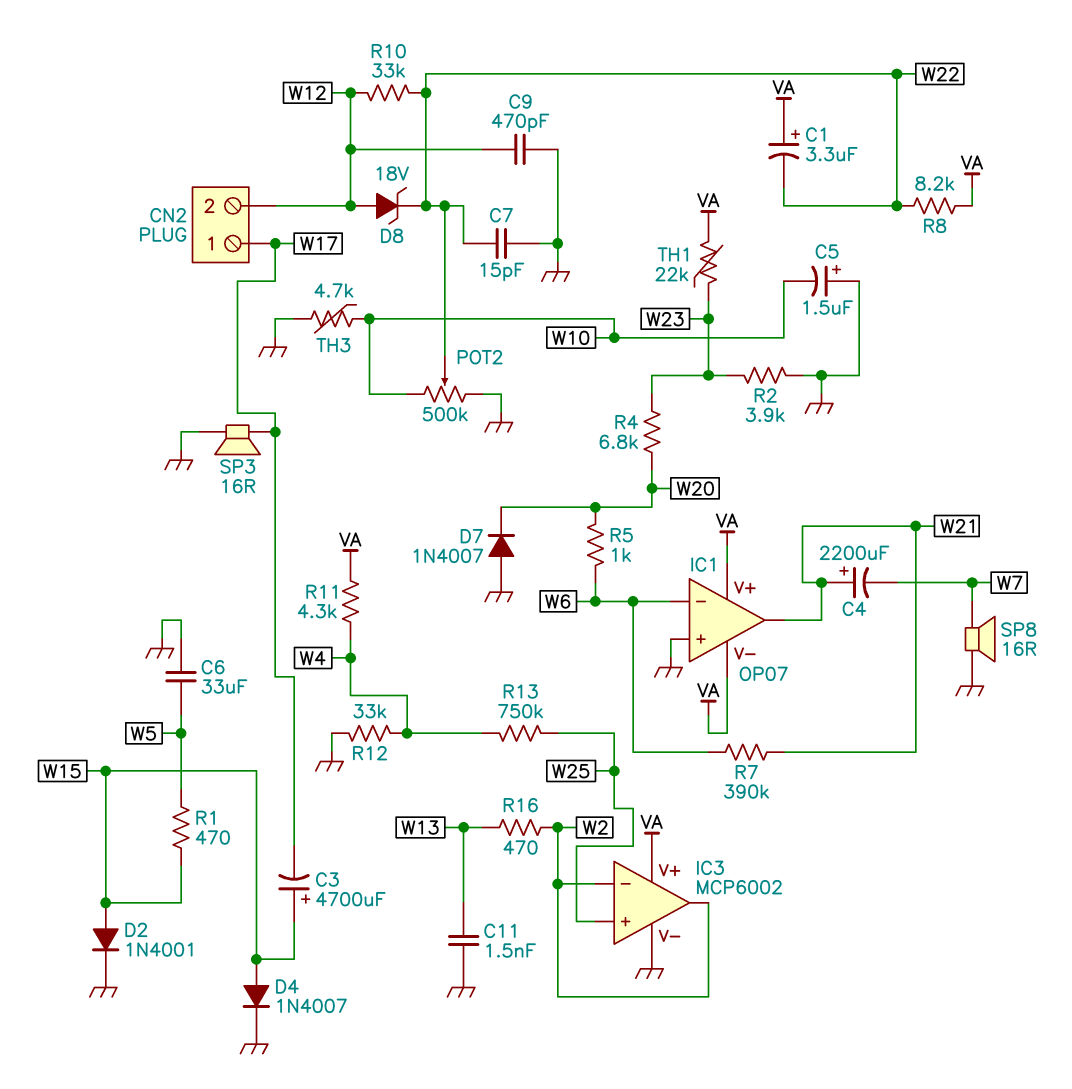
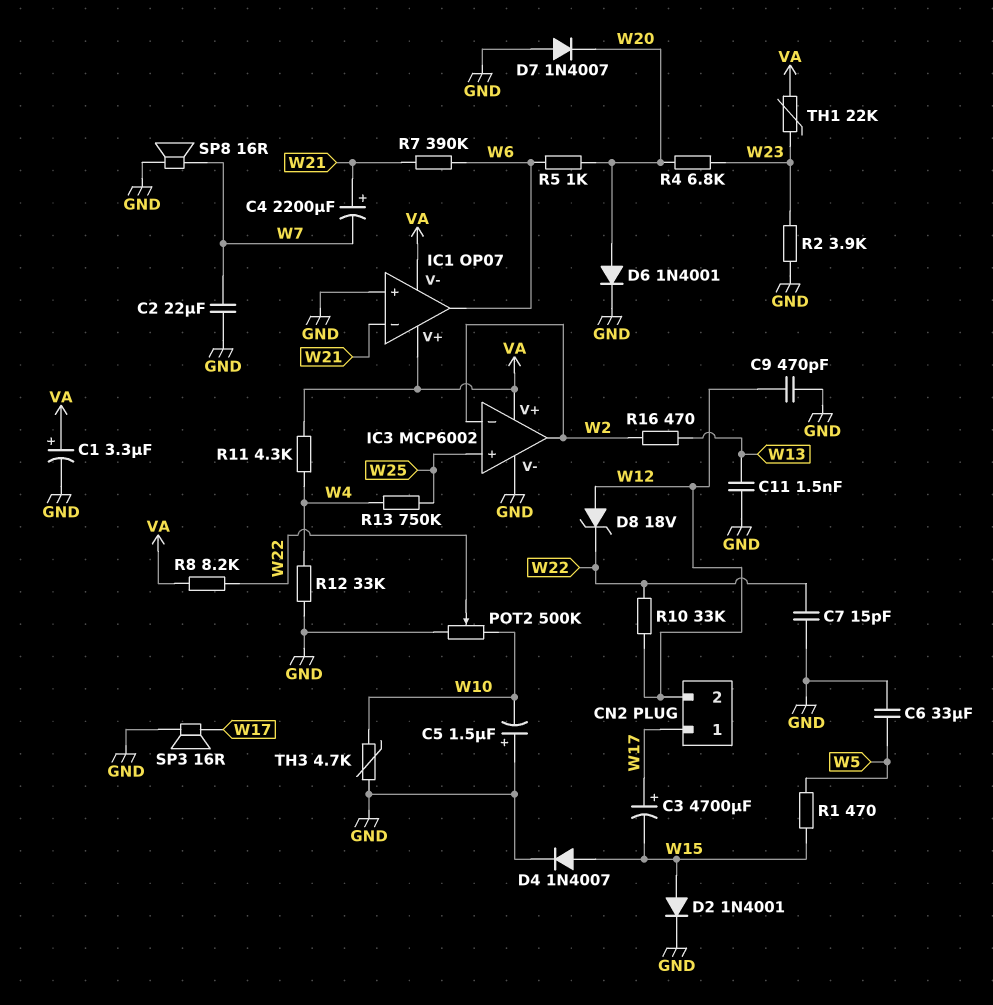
C1: 3.3uF (plus VA, minus W22) -> 3.3uF (plus VA, minus GND)
C2: none -> 22uF (GND, W7)
C3: 4700uF (plus W15, minus W17) -> 4700uF (plus W17, minus W15)
D6: none -> diode 1N4001 (A W20, K GND)
IC1 pin in-: W6 -> W21
IC1 pin out: W21 -> W6

